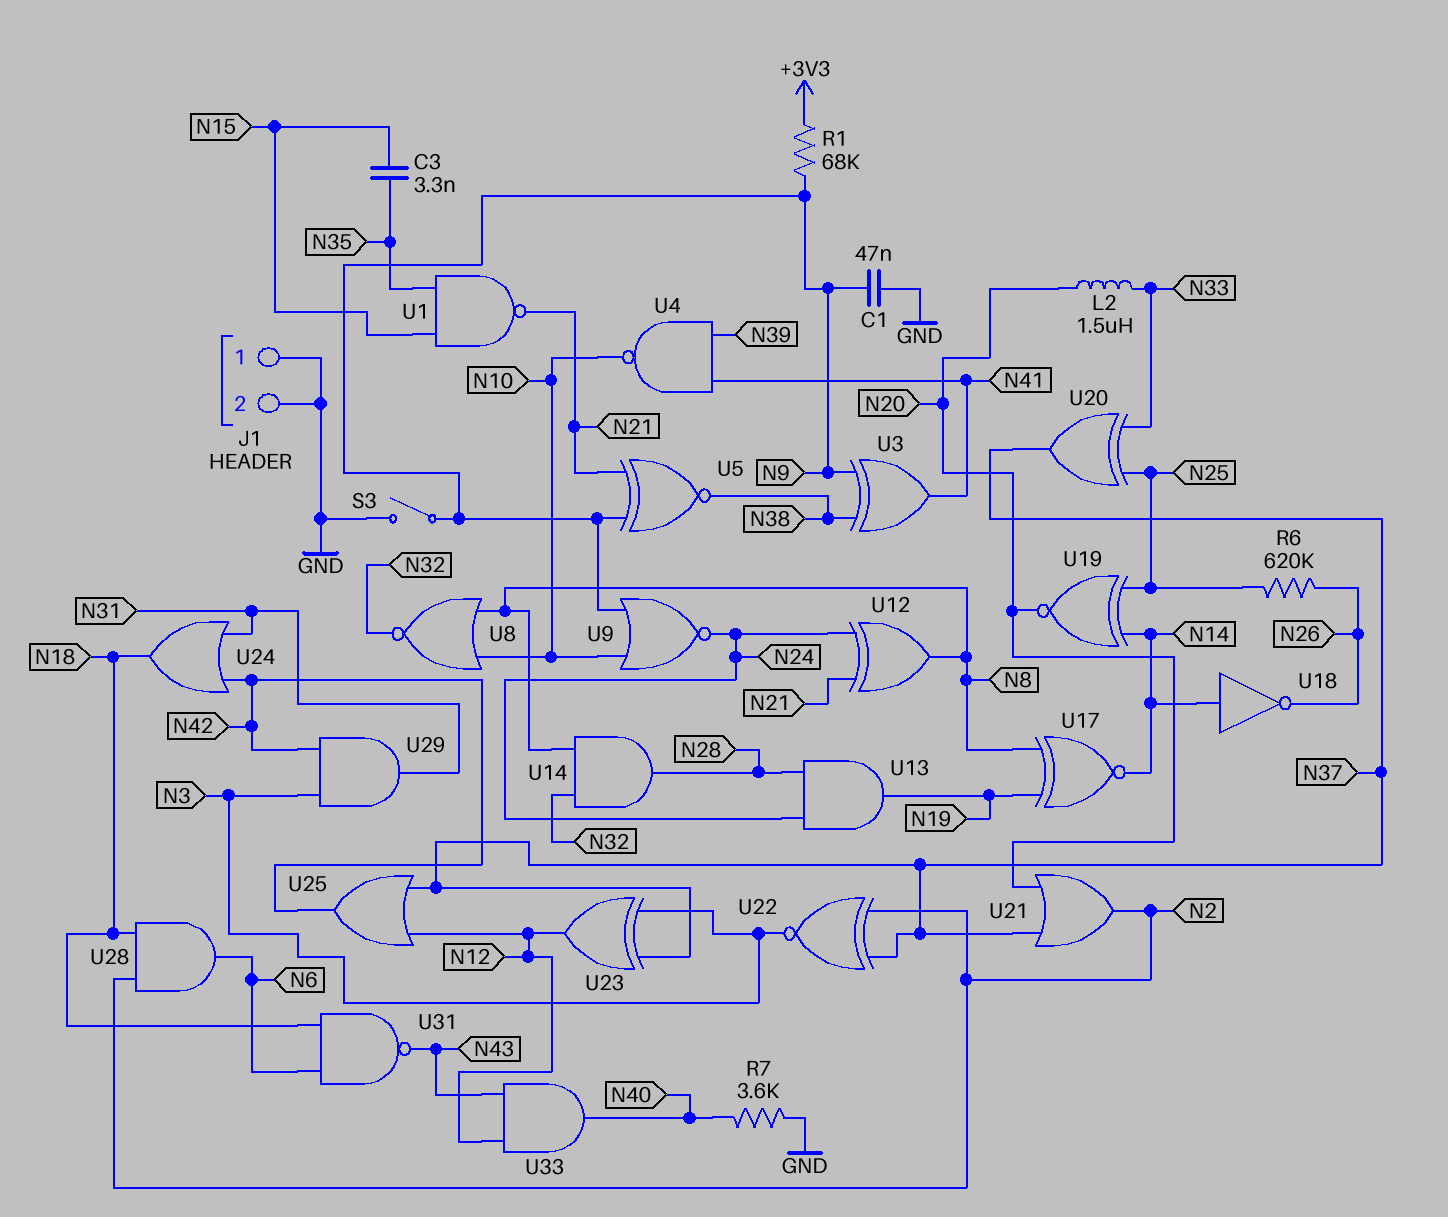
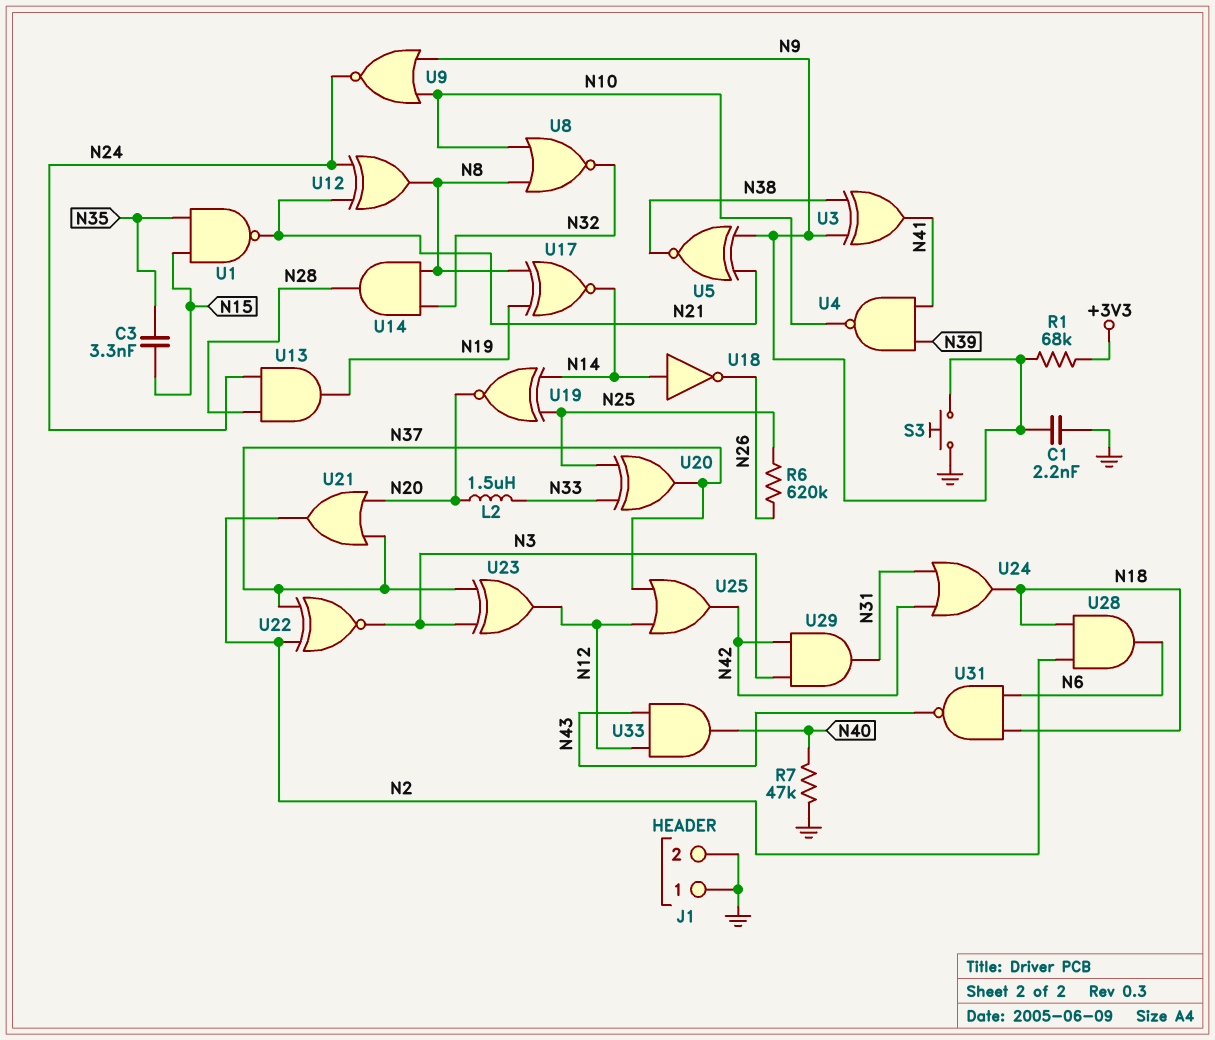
C1: 47nF (GND, N9) -> 2.2nF (GND, N9)
R7: 3.6k (GND, N40) -> 47k (GND, N40)
S3: switch (GND, N9) -> button (GND, N9)

